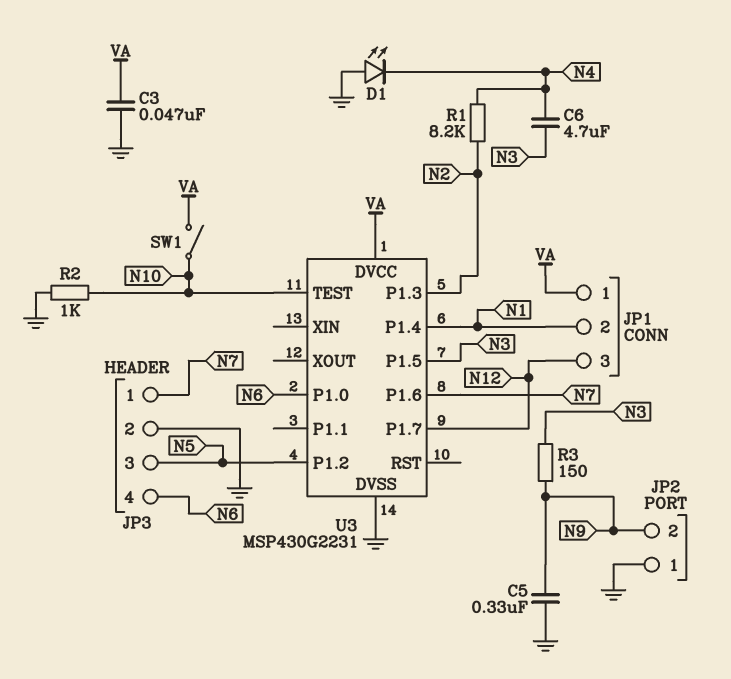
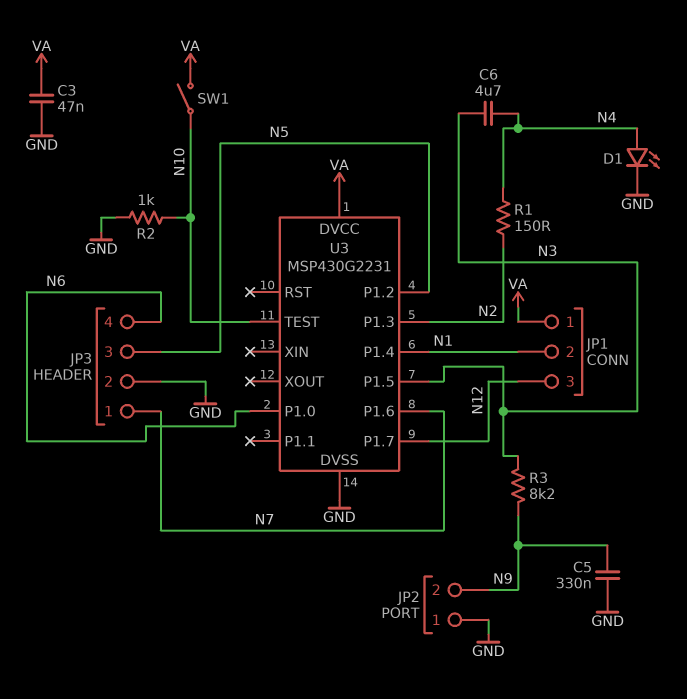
D1: LED (A GND, K N4) -> LED (A N4, K GND)
R1: 8.2k (N2, N4) -> 150 (N2, N4)
R3: 150 (N3, N9) -> 8.2k (N3, N9)

